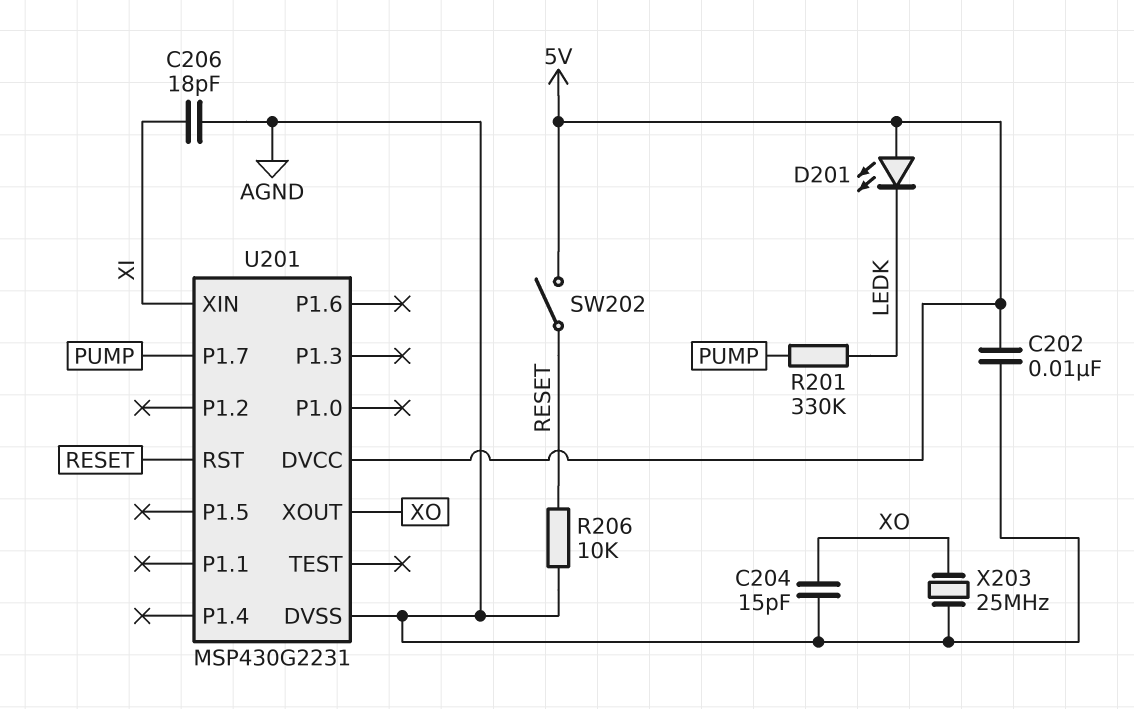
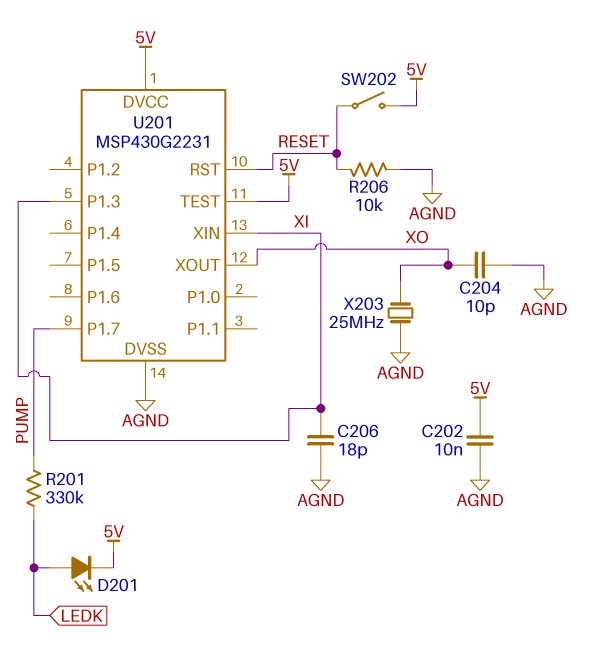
C204: 15pF (AGND, XO) -> 10pF (AGND, XO)
D201: LED (A 5V, K LEDK) -> LED (A LEDK, K 5V)
U201 pin P1.3: none -> XI
U201 pin TEST: none -> 5V

